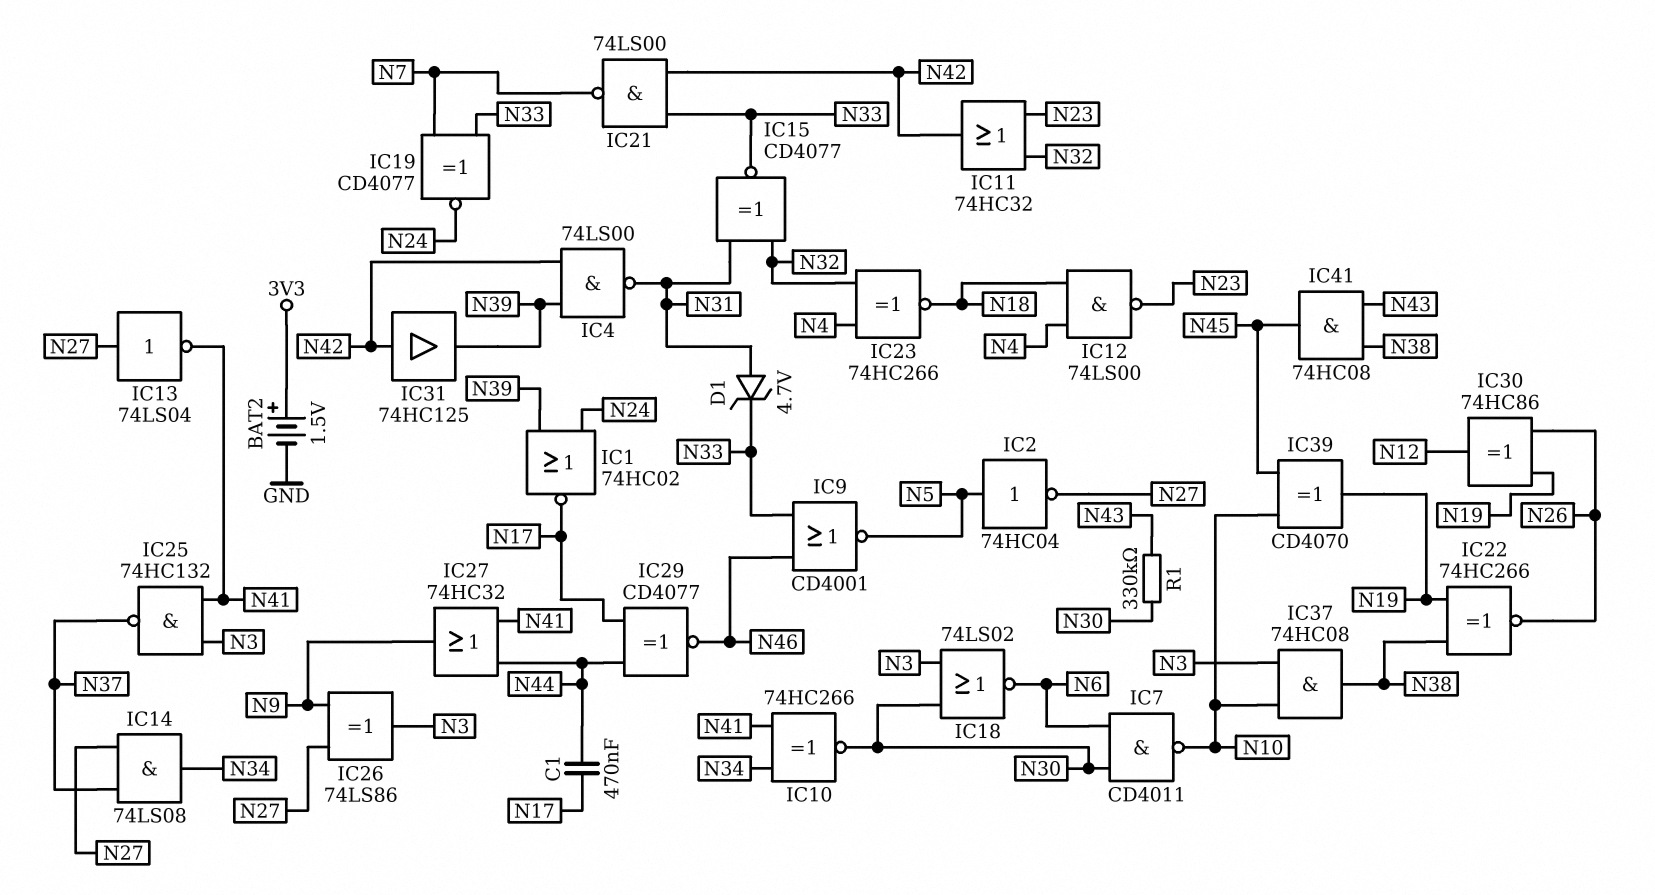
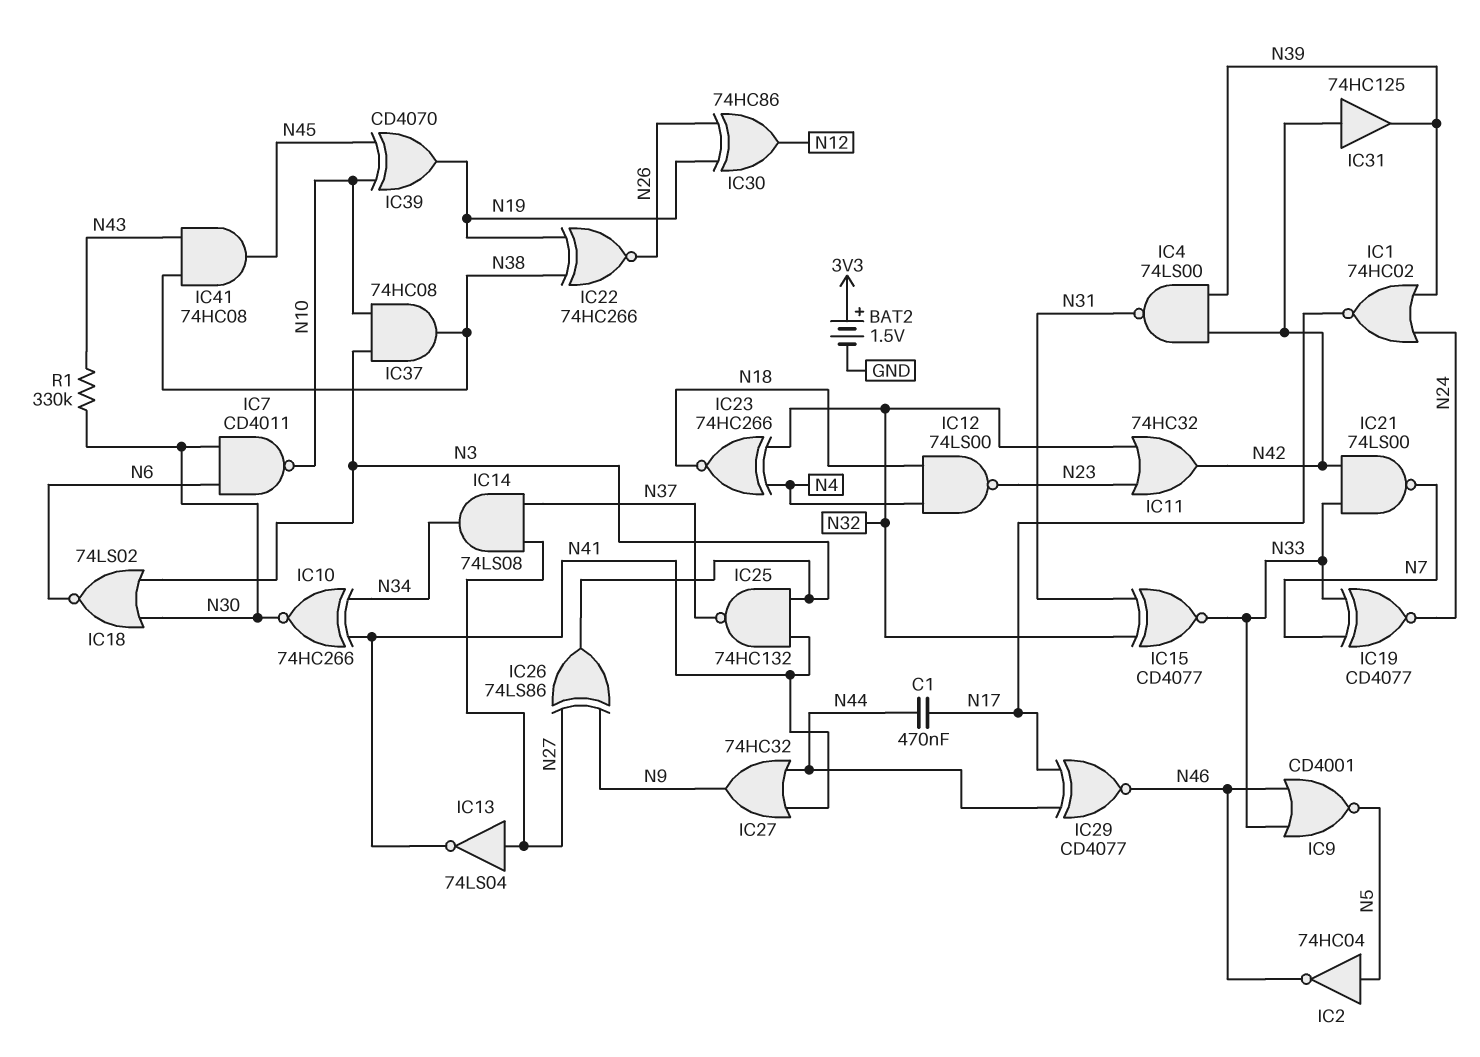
D1: zener 4.7V (A N31, K N33) -> none
IC2: NOT 74HC04 (in N5, out N27) -> NOT 74HC04 (in N5, out N46)

